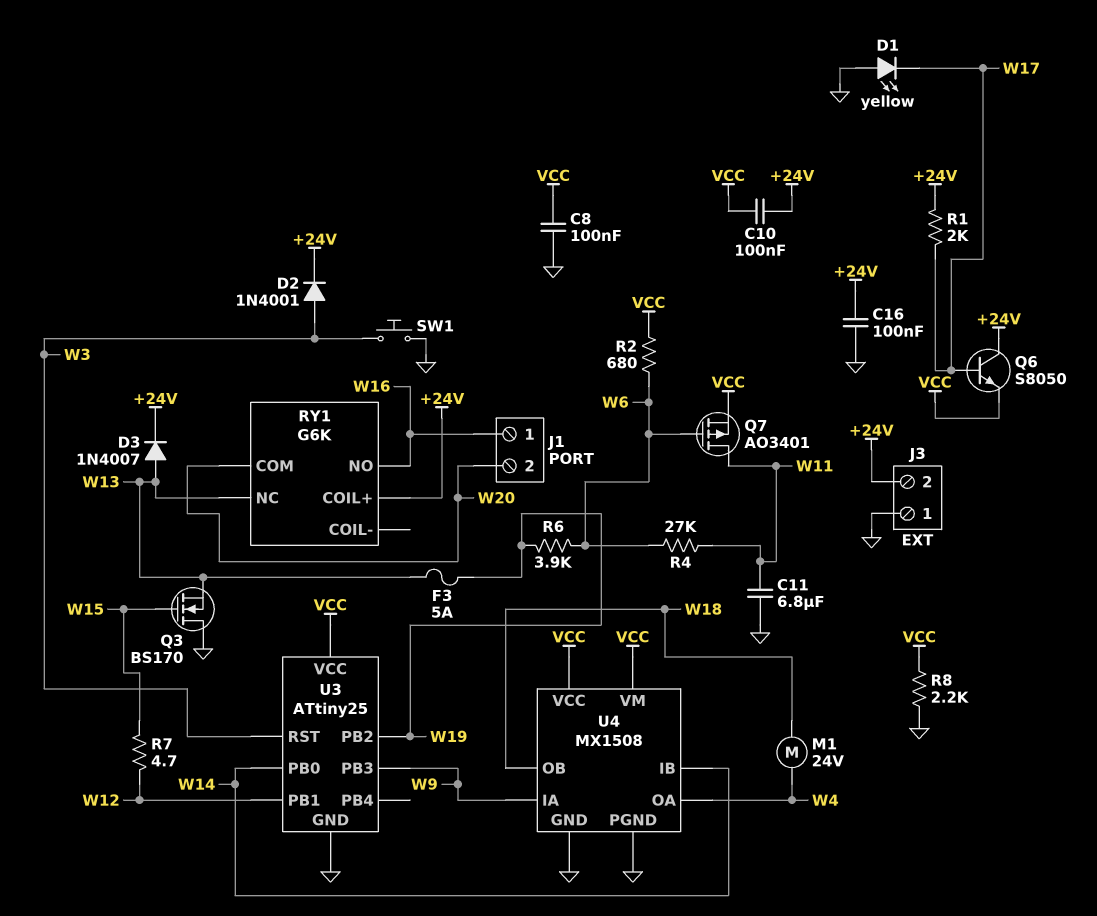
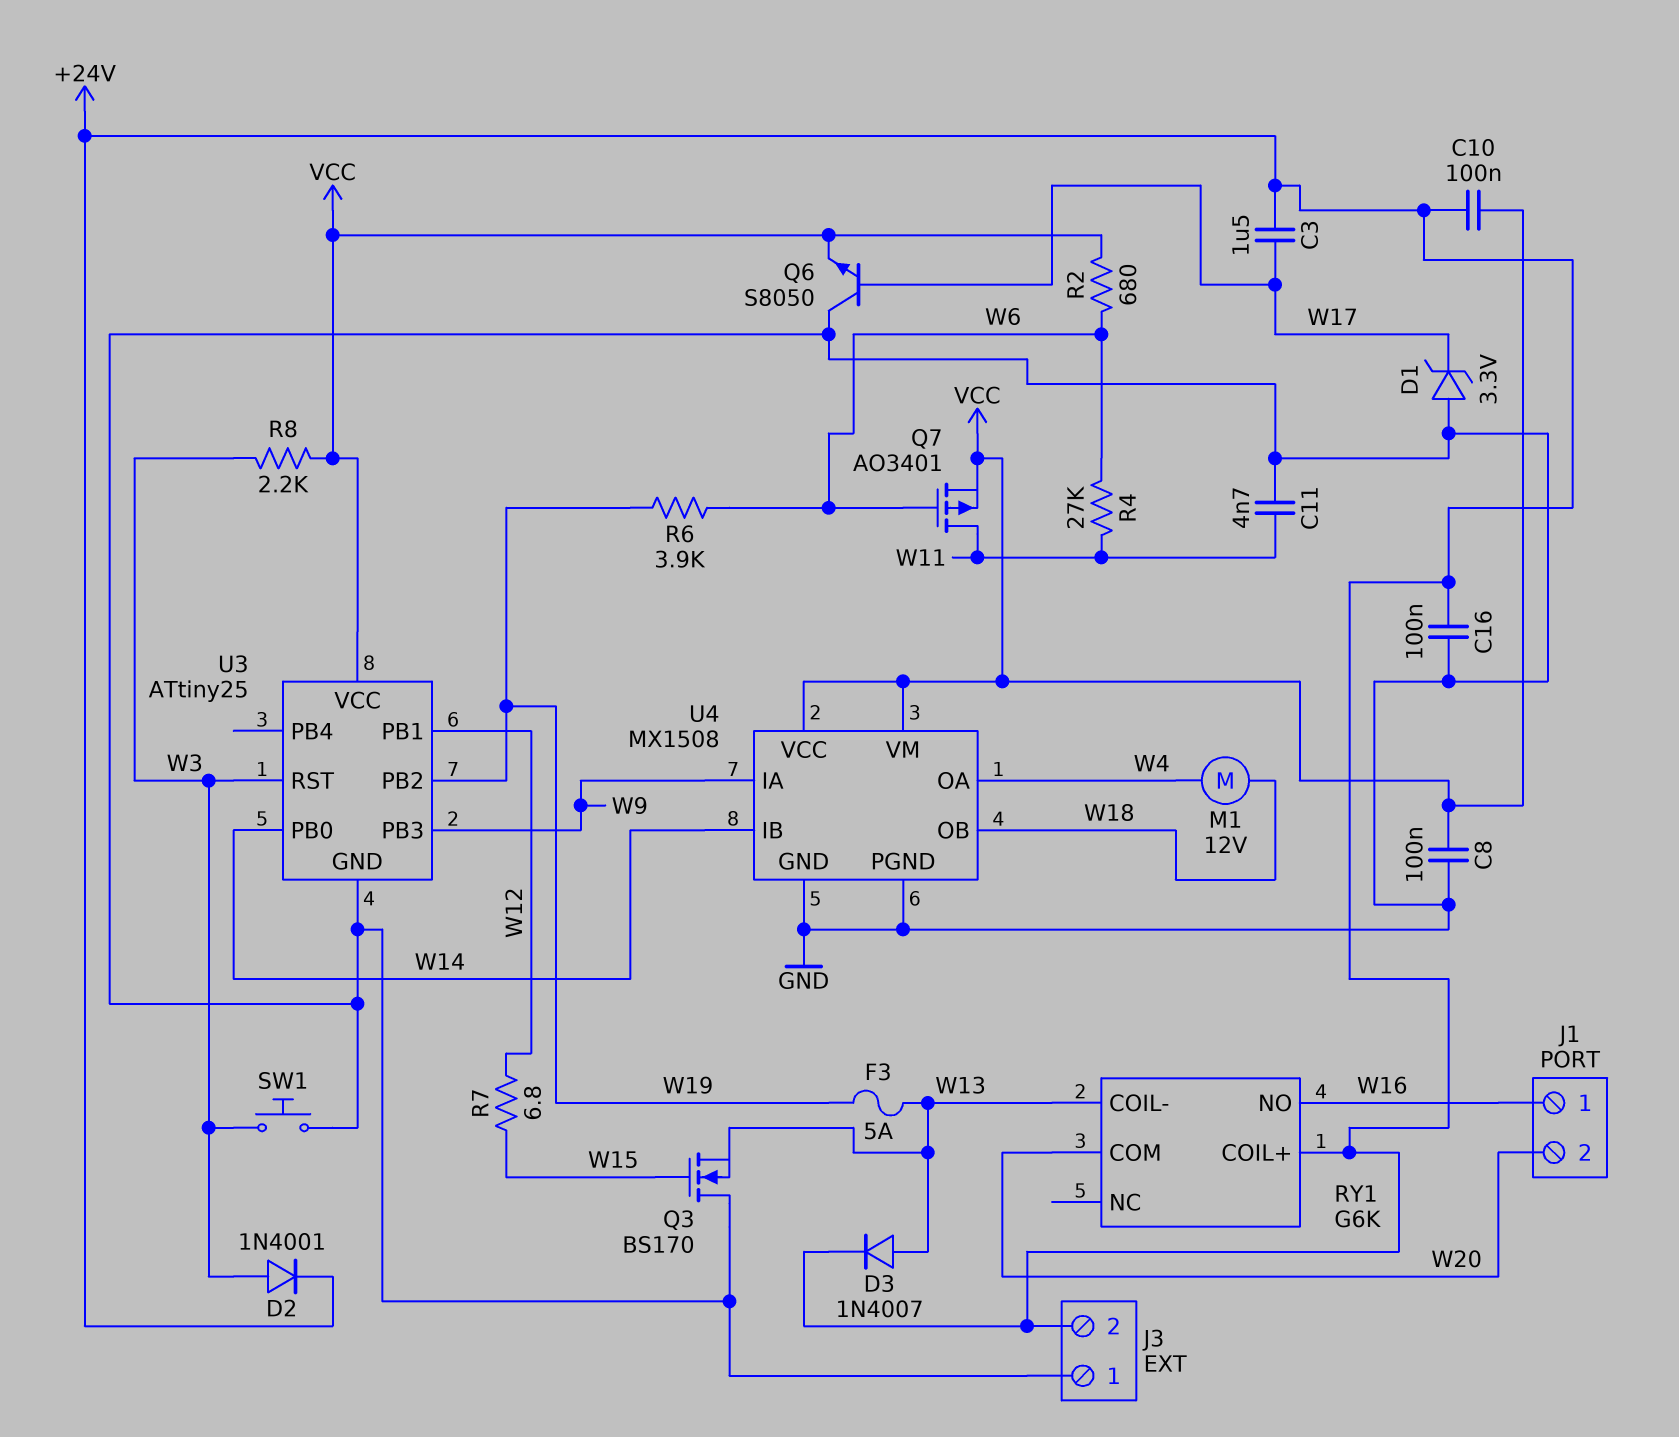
C3: none -> 1.5uF (+24V, W17)
C11: 6.8uF (GND, W11) -> 4.7nF (GND, W11)
D1: LED yellow (A GND, K W17) -> zener 3.3V (A GND, K W17)
M1: motor 24V (W4, W18) -> motor 12V (W4, W18)
Q6: NPN S8050 (B W17, C +24V, E VCC) -> NPN S8050 (B W17, C GND, E VCC)
R1: 2k (+24V, W17) -> none
R7: 4.7 (W12, W15) -> 6.8 (W12, W15)
R8: 2.2k (GND, VCC) -> 2.2k (VCC, W3)
RY1 pin COIL-: none -> W13
RY1 pin NC: W13 -> none

